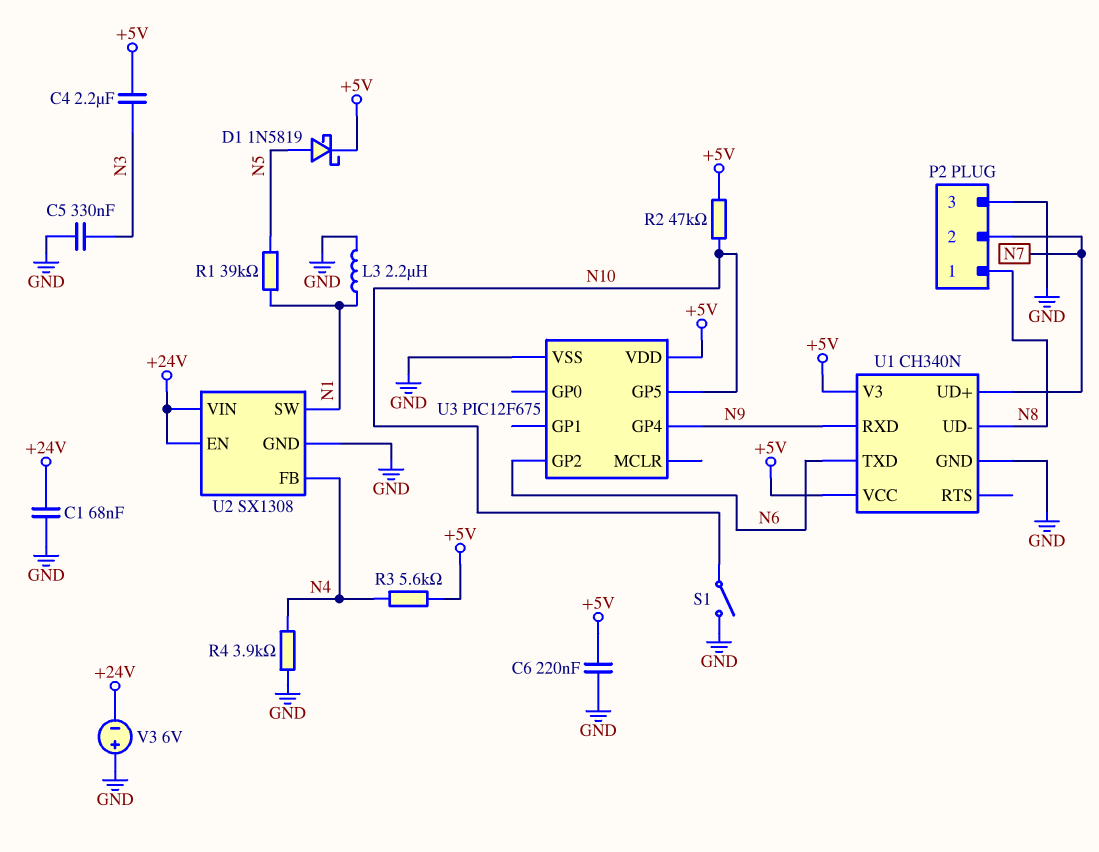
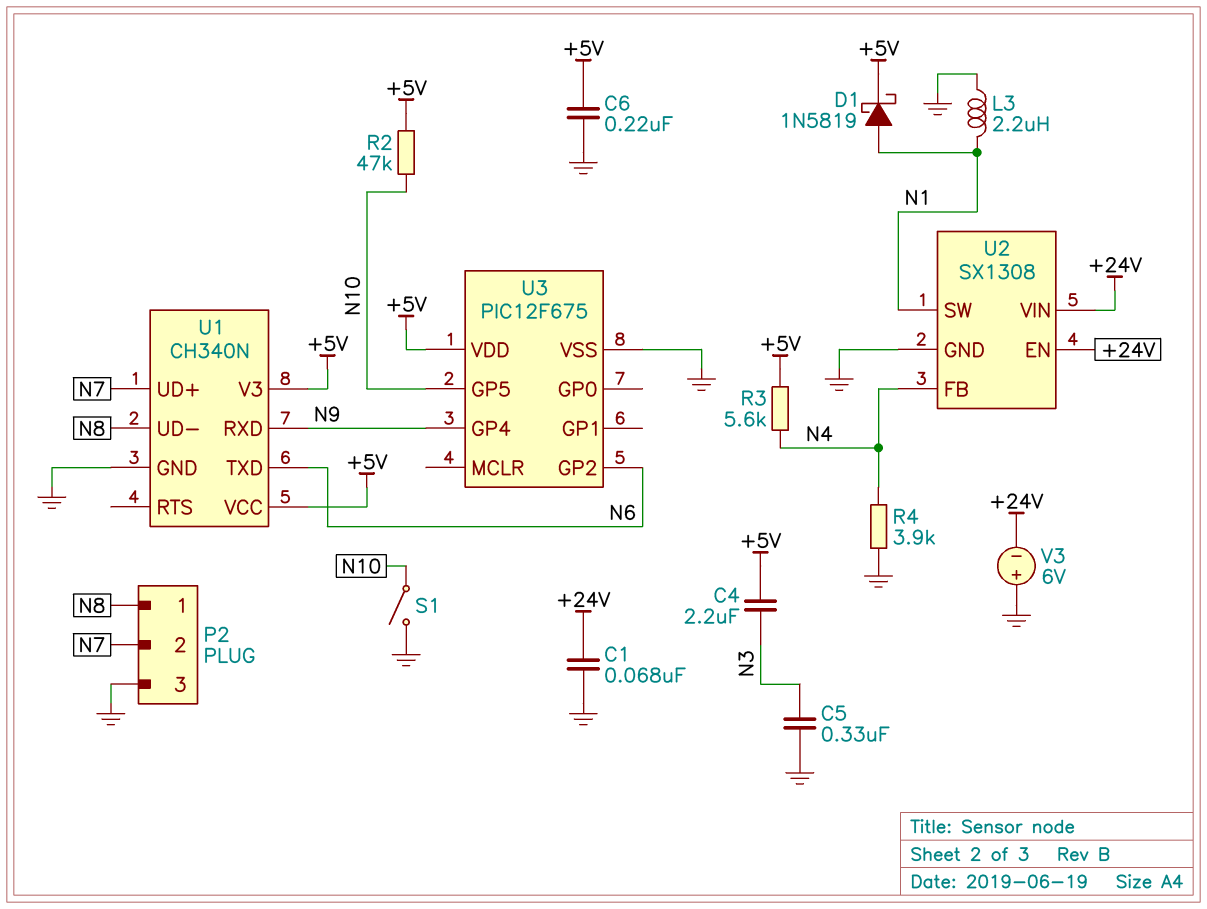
D1: schottky 1N5819 (A N5, K +5V) -> schottky 1N5819 (A N1, K +5V)
R1: 39k (N1, N5) -> none

